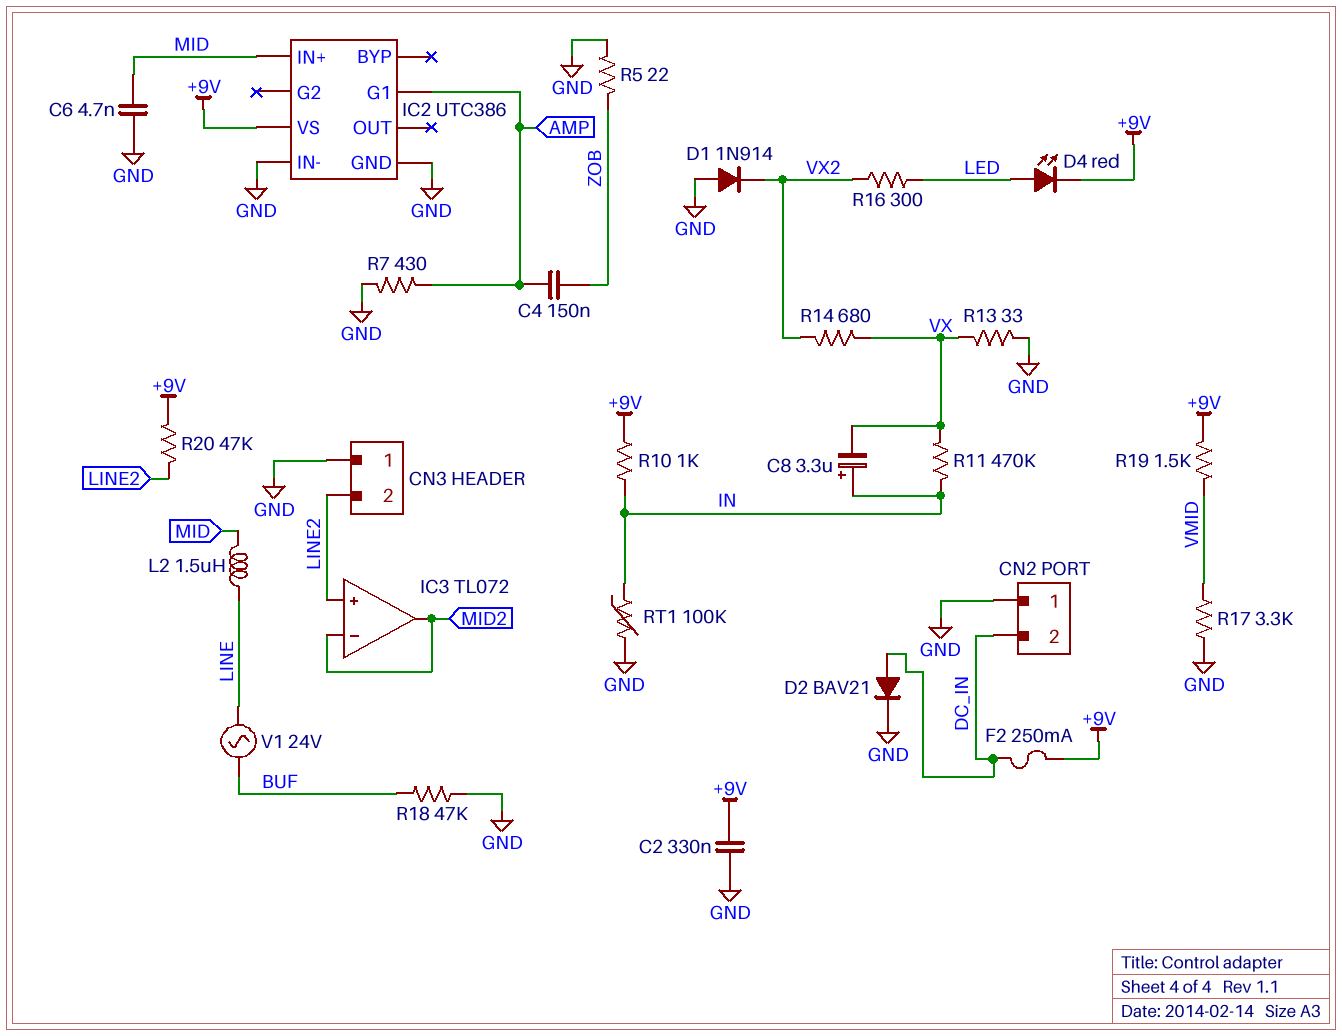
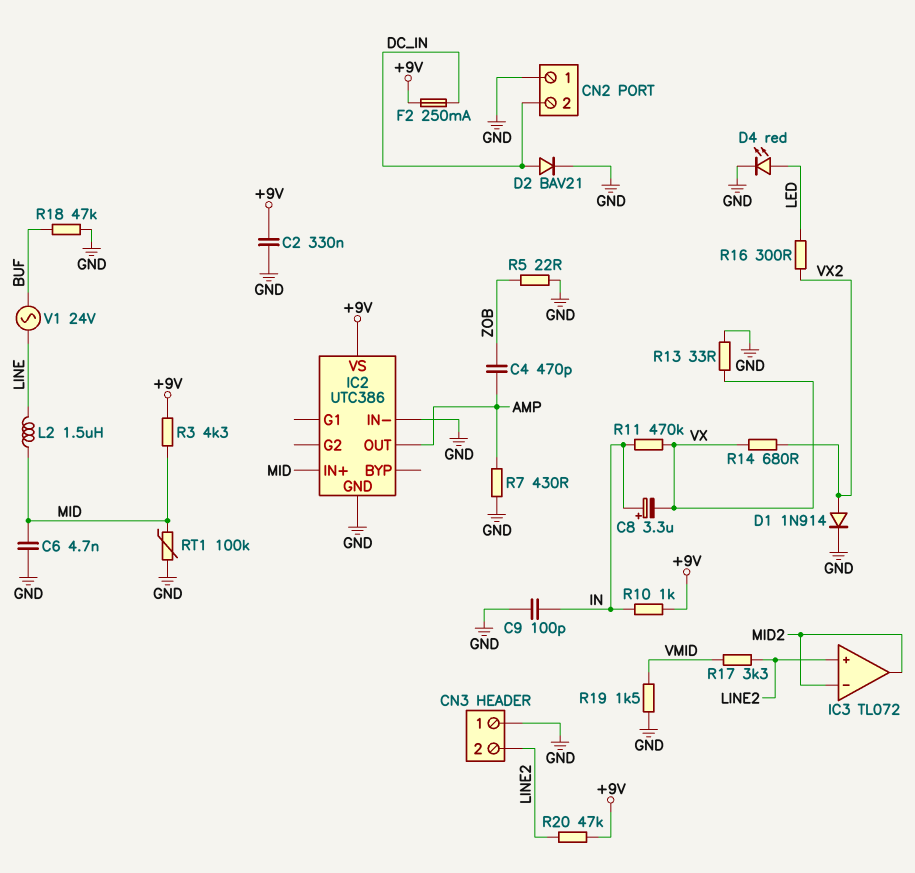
C4: 150nF (AMP, ZOB) -> 470pF (AMP, ZOB)
C9: none -> 100pF (GND, IN)
D1: diode 1N914 (A GND, K VX2) -> diode 1N914 (A VX2, K GND)
D4: LED red (A LED, K +9V) -> LED red (A LED, K GND)
IC2 pin G1: AMP -> none
IC2 pin OUT: none -> AMP
R3: none -> 4.3k (+9V, MID)
R17: 3.3k (GND, VMID) -> 3.3k (LINE2, VMID)
R19: 1.5k (+9V, VMID) -> 1.5k (GND, VMID)
RT1: 100k (GND, IN) -> 100k (GND, MID)

